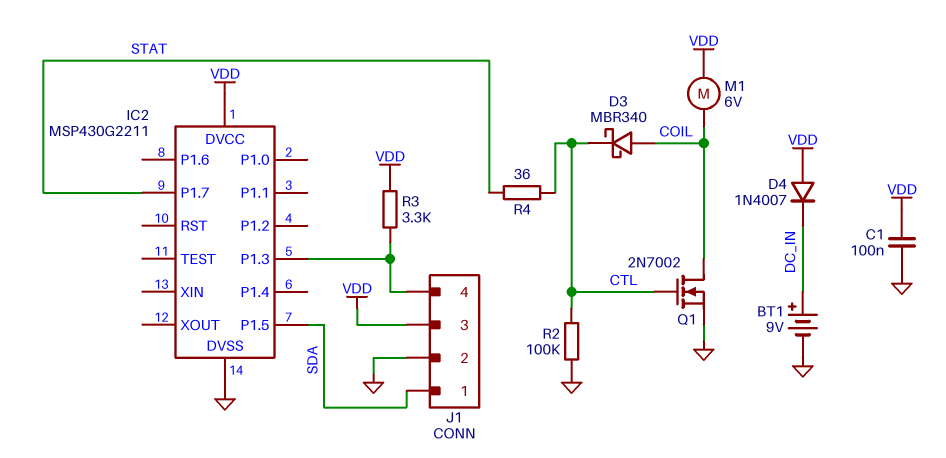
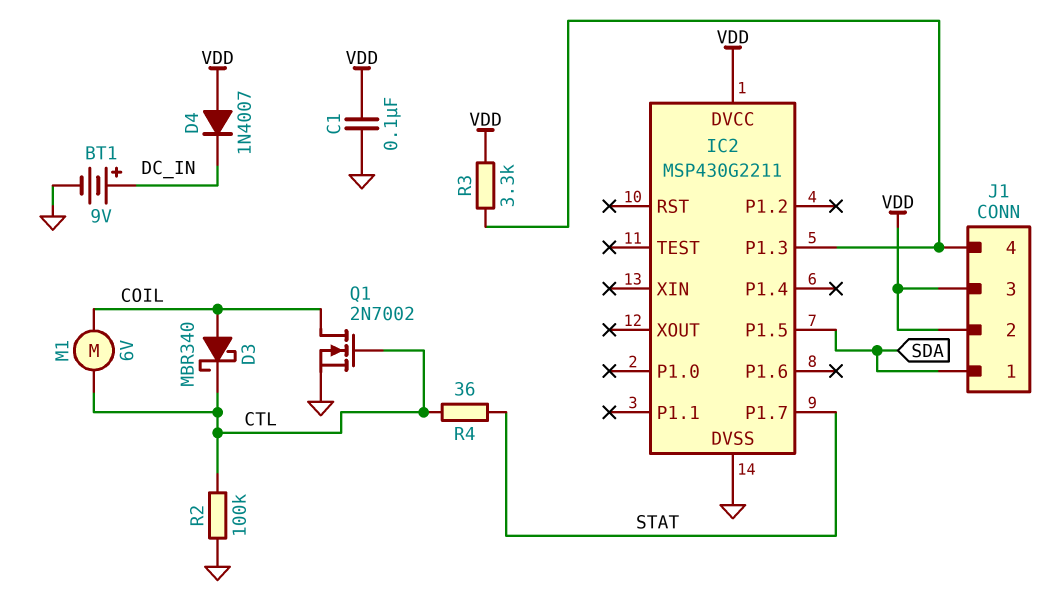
J1 pin 2: GND -> VDD
M1: motor 6V (COIL, VDD) -> motor 6V (COIL, CTL)

